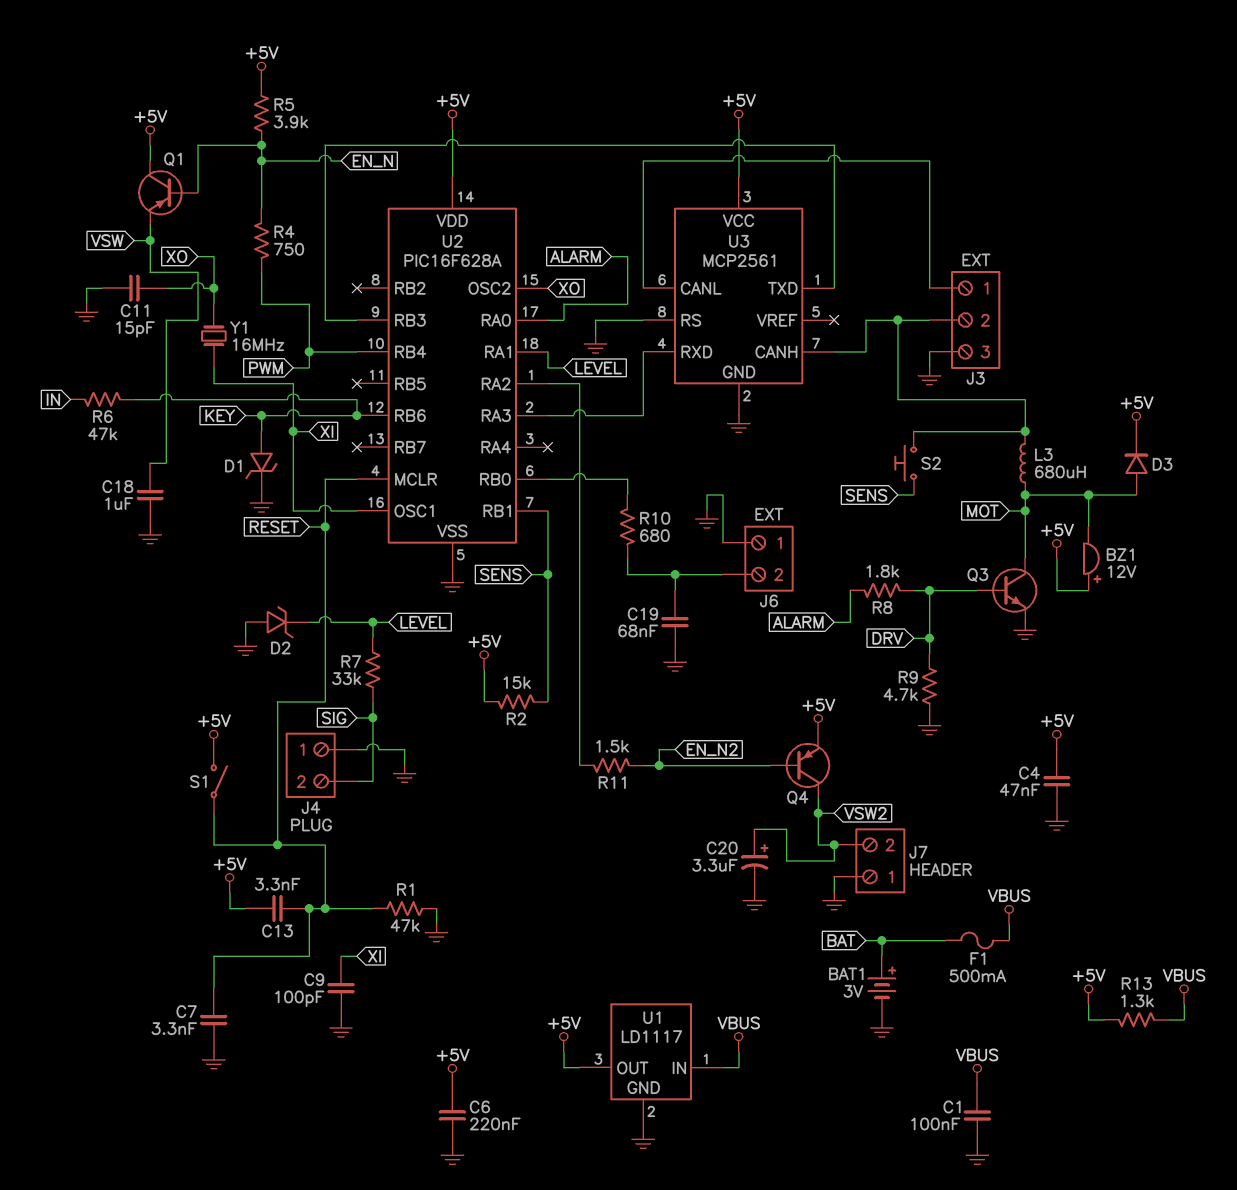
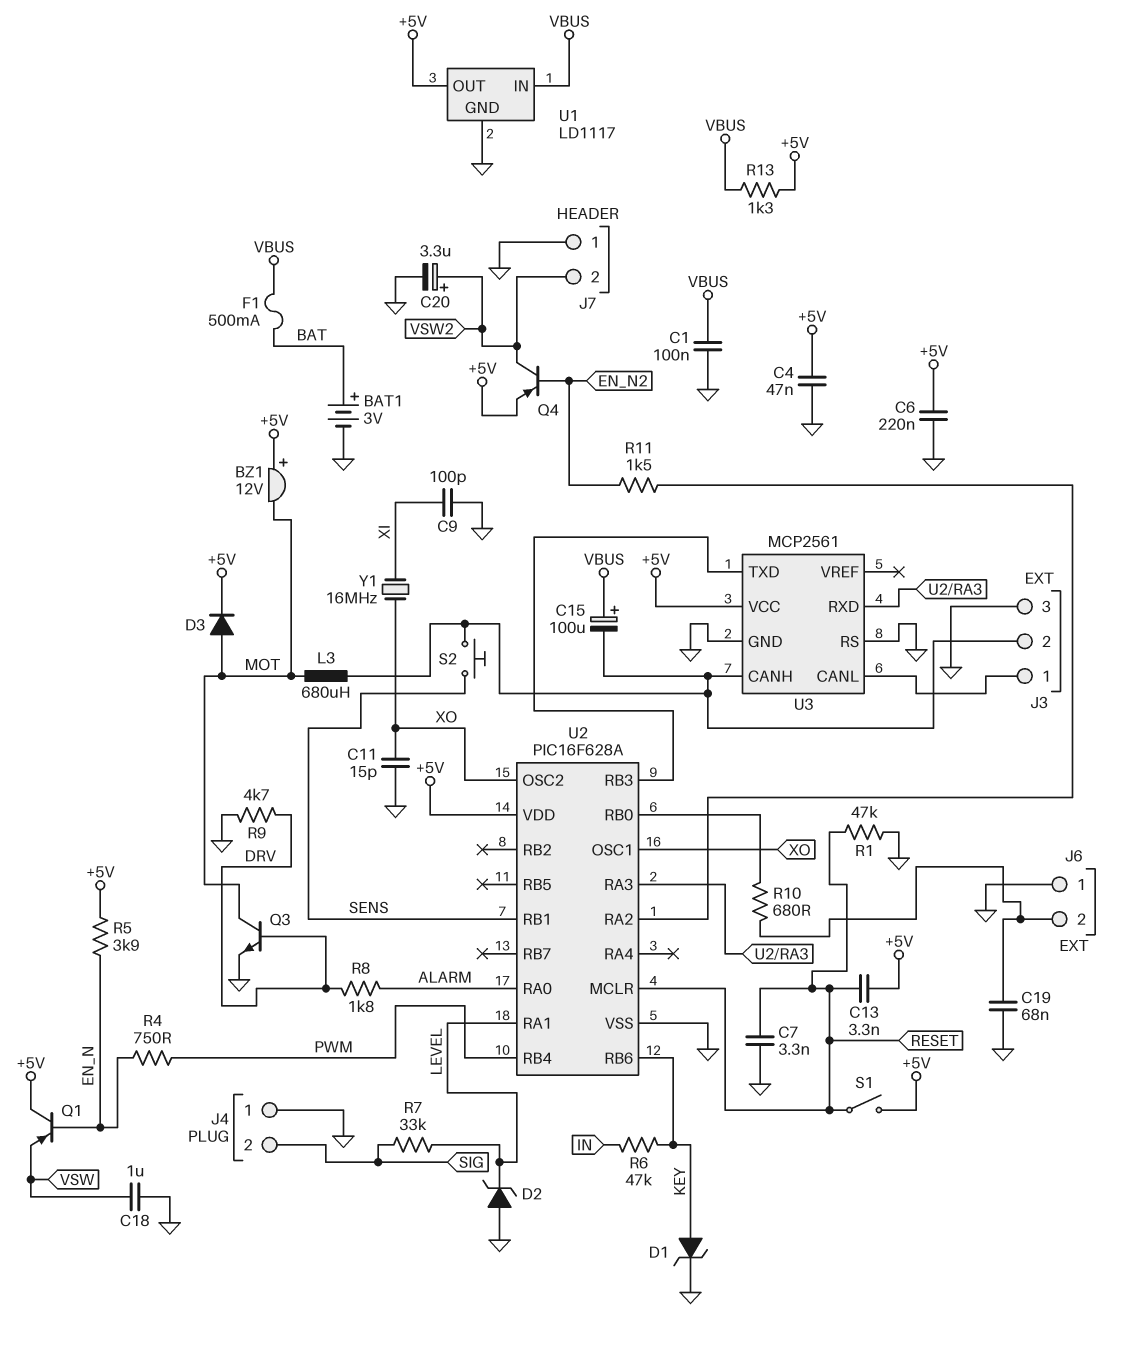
C15: none -> 100uF (plus VBUS, minus J3/2)
R2: 15k (+5V, SENS) -> none
U2 pin OSC1: XI -> XO

